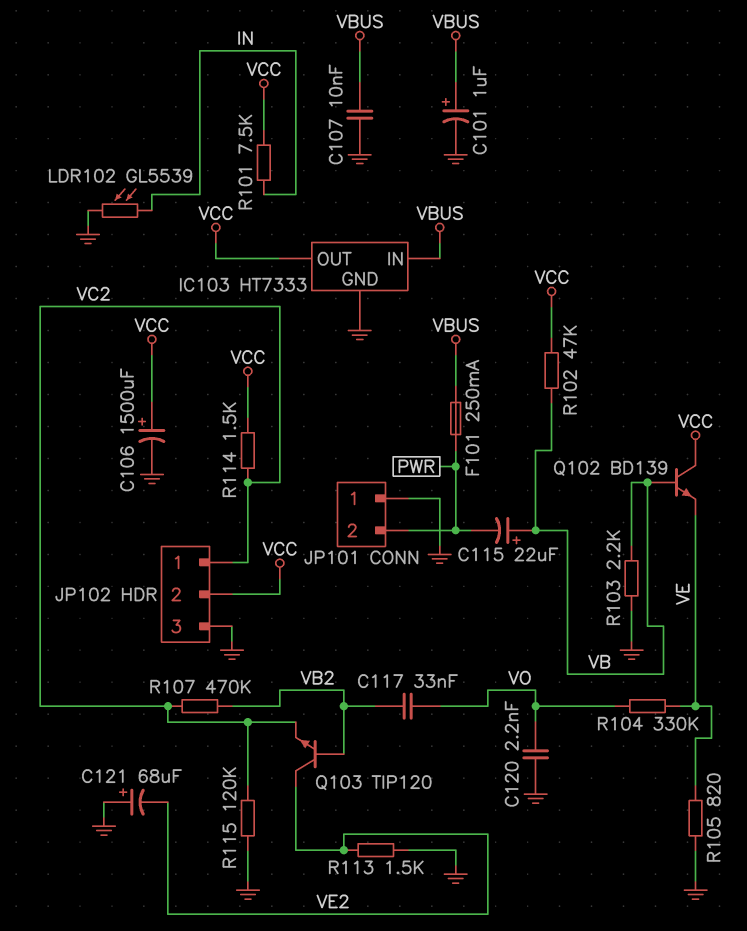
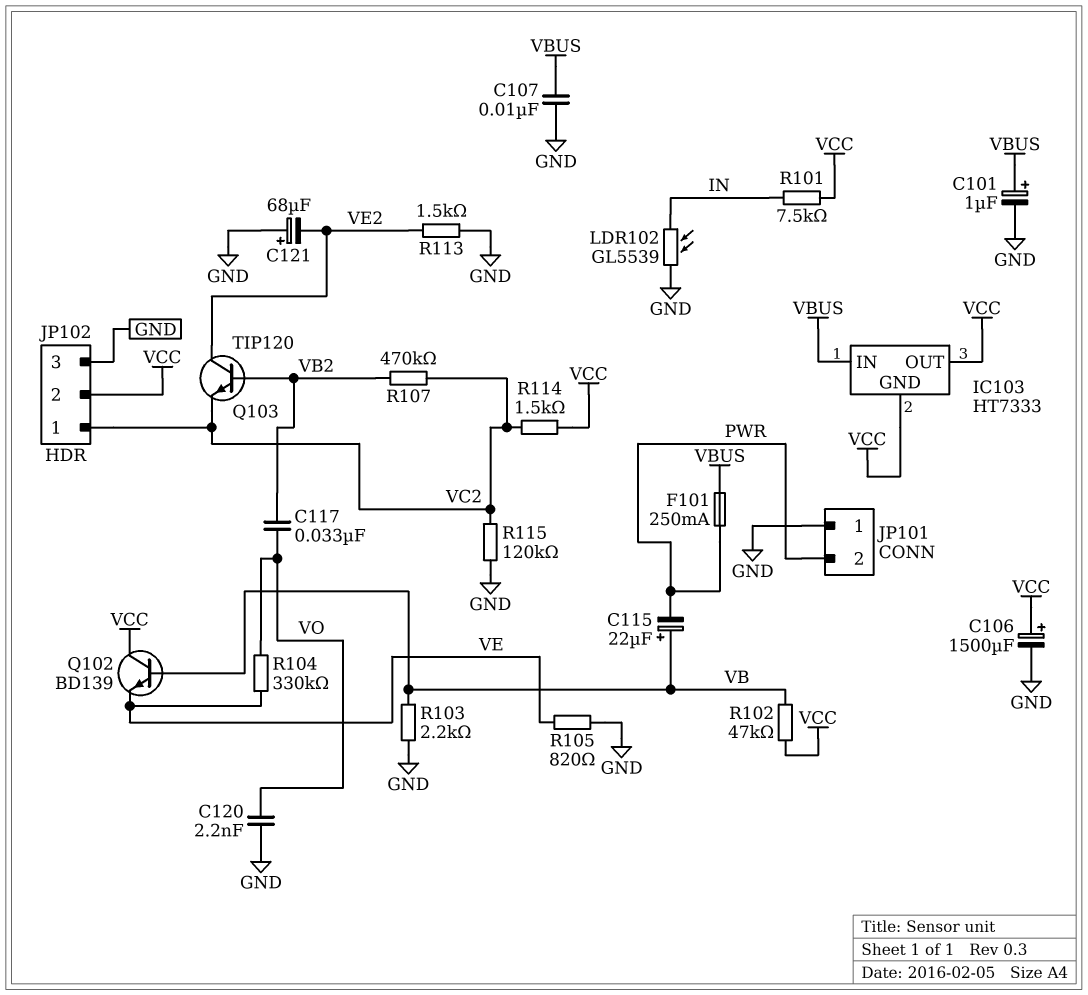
IC103 pin GND: GND -> VCC

